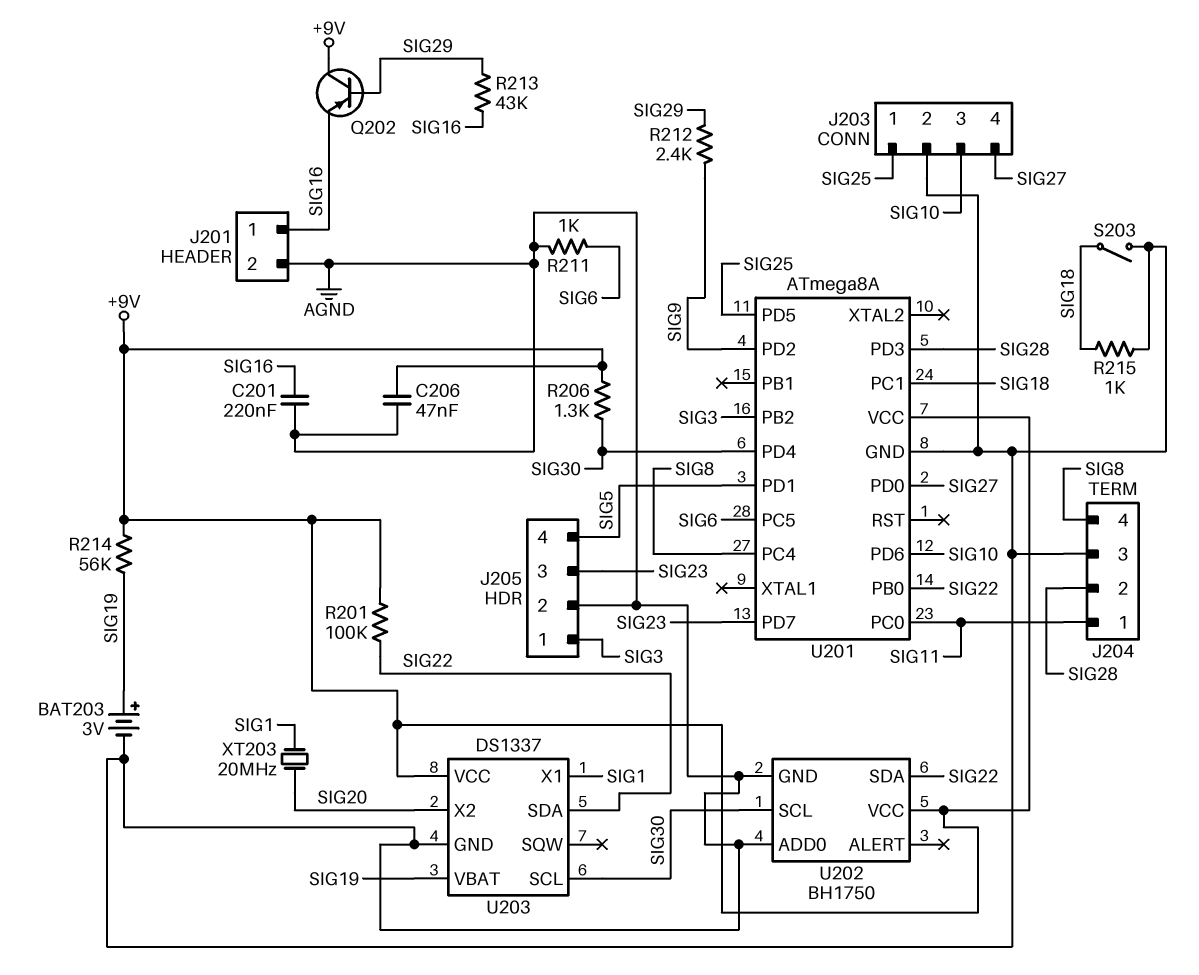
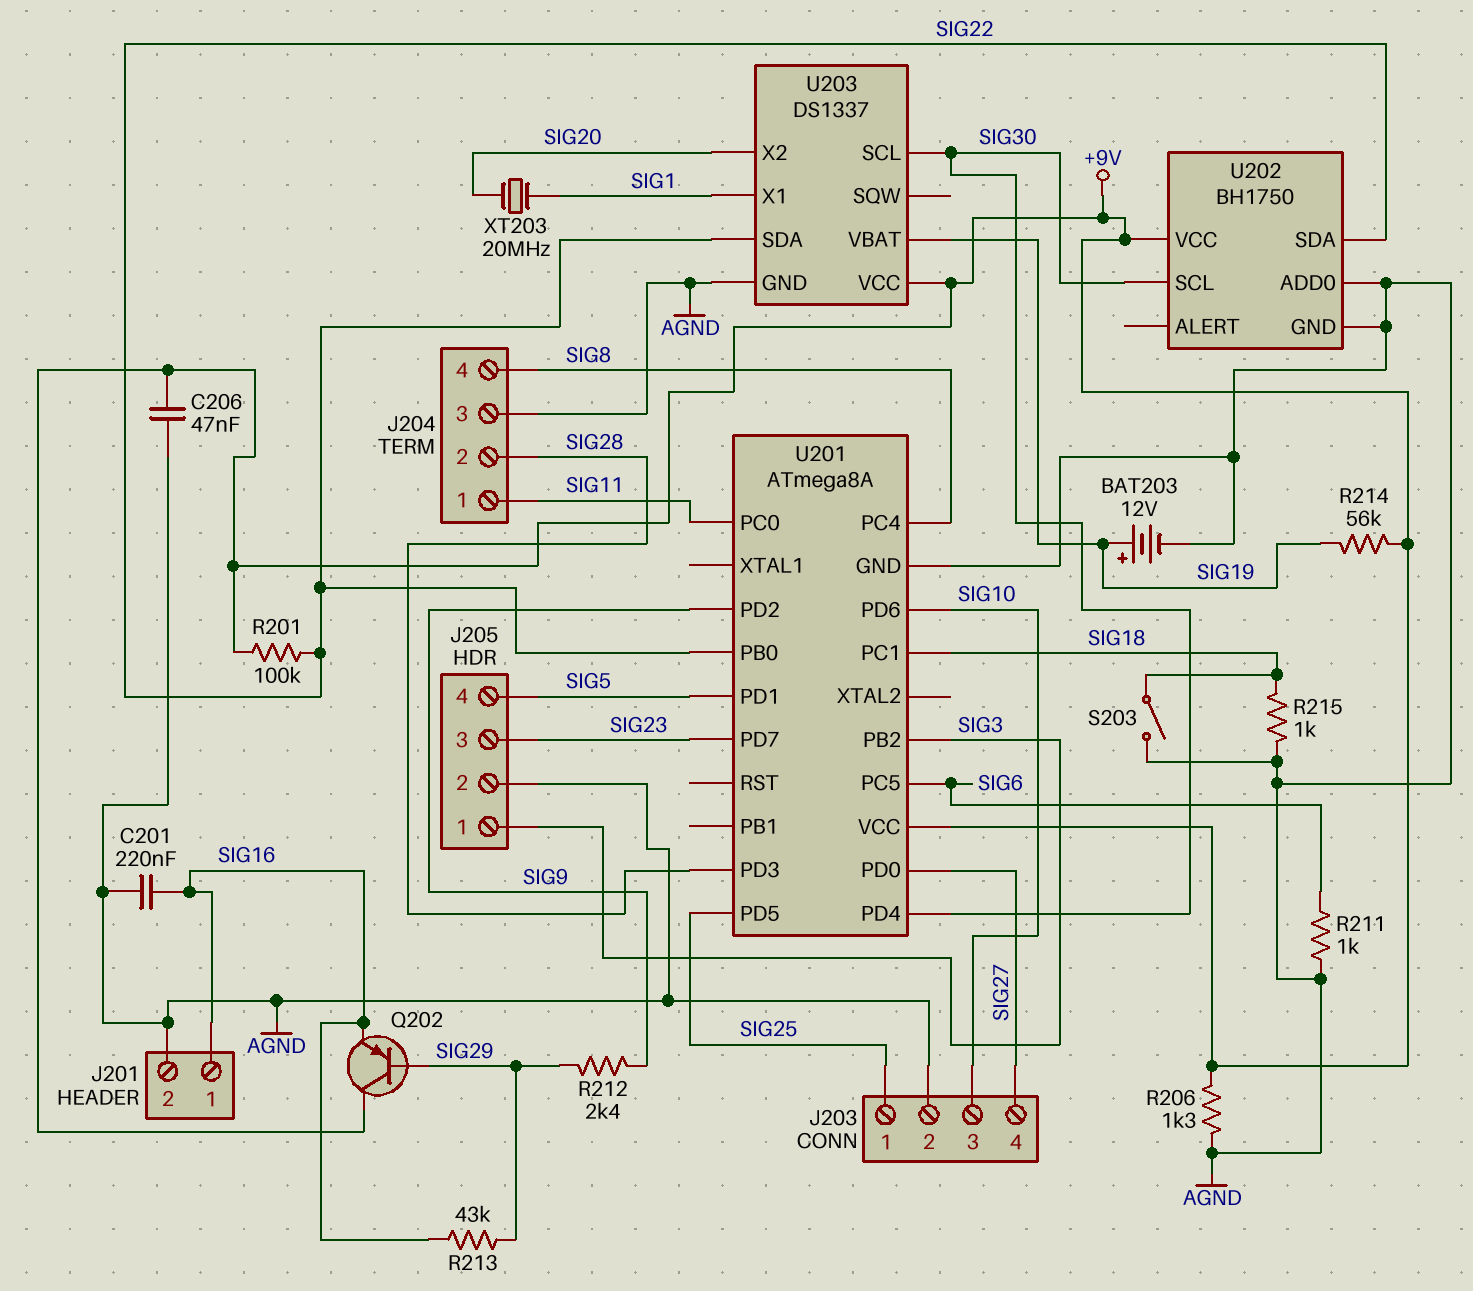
BAT203: 3V (plus SIG19, minus AGND) -> 12V (plus SIG19, minus AGND)
R206: 1.3k (+9V, SIG30) -> 1.3k (+9V, AGND)

